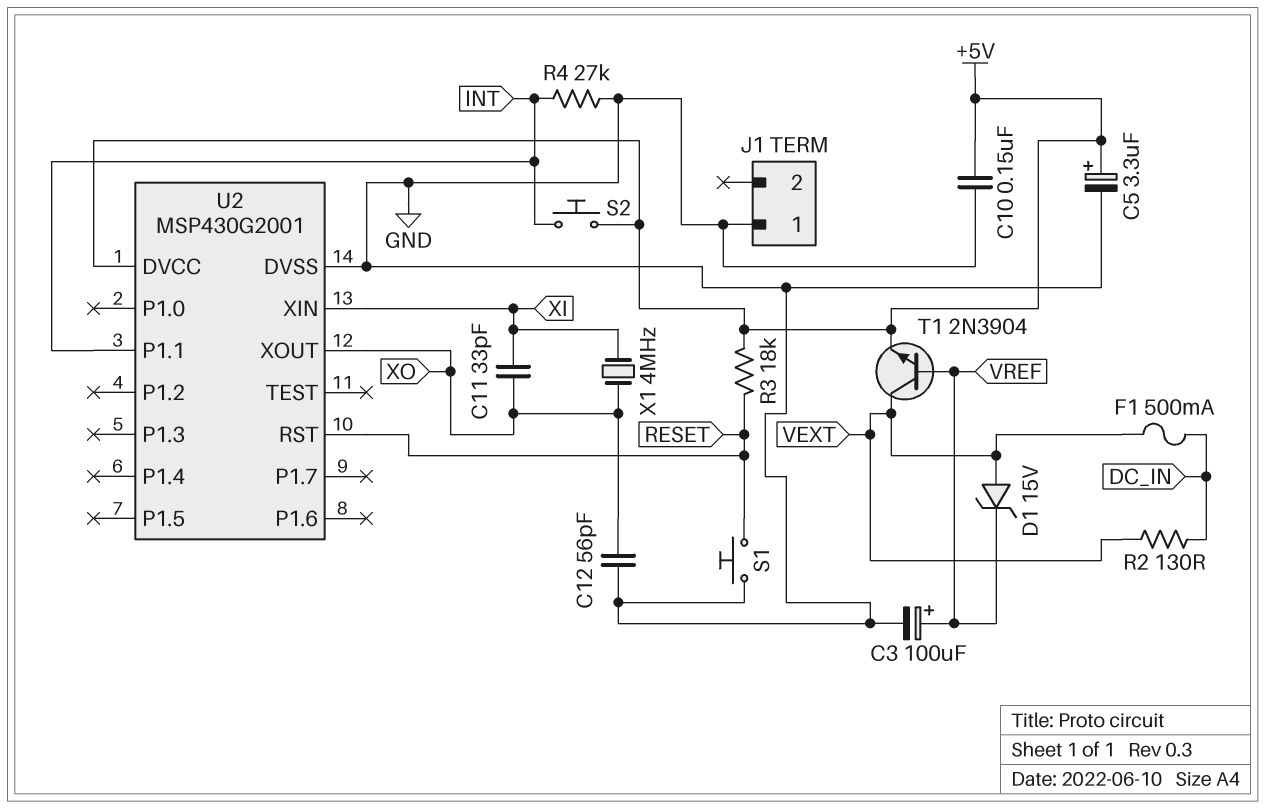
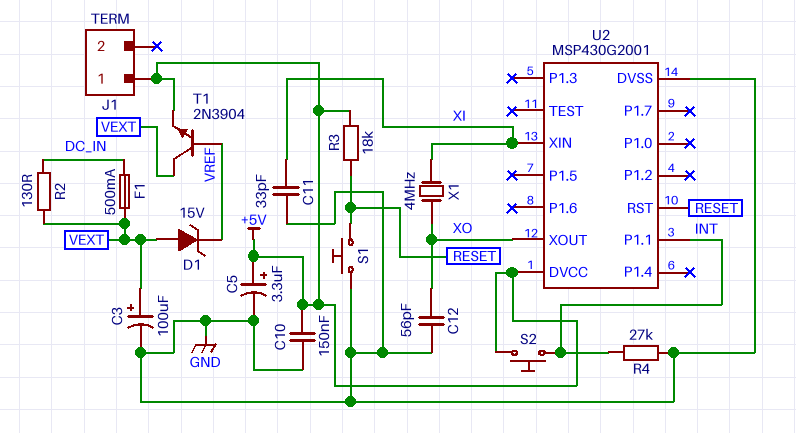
C3: 100uF (plus VREF, minus GND) -> 100uF (plus VEXT, minus GND)
C11: 33pF (XI, XO) -> 33pF (GND, XI)
J1 pin 1: GND -> +5V

